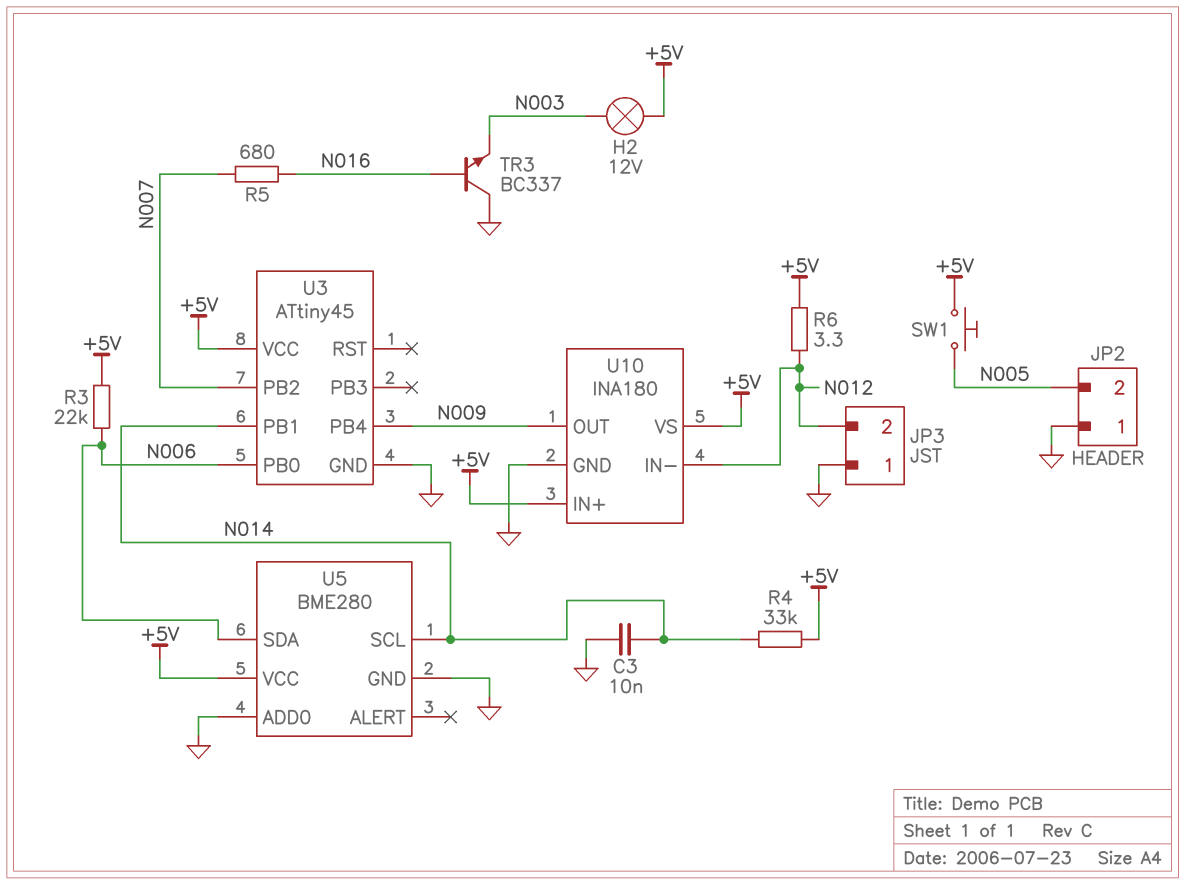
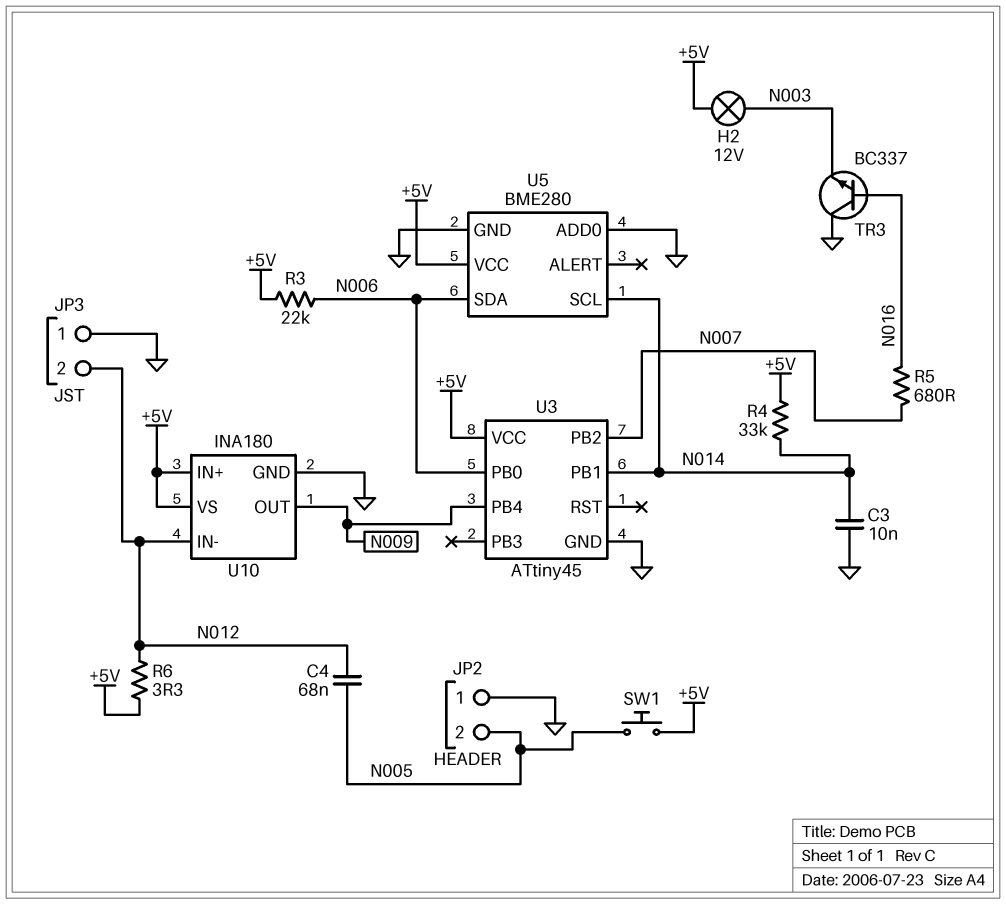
C4: none -> 68nF (N005, N012)

